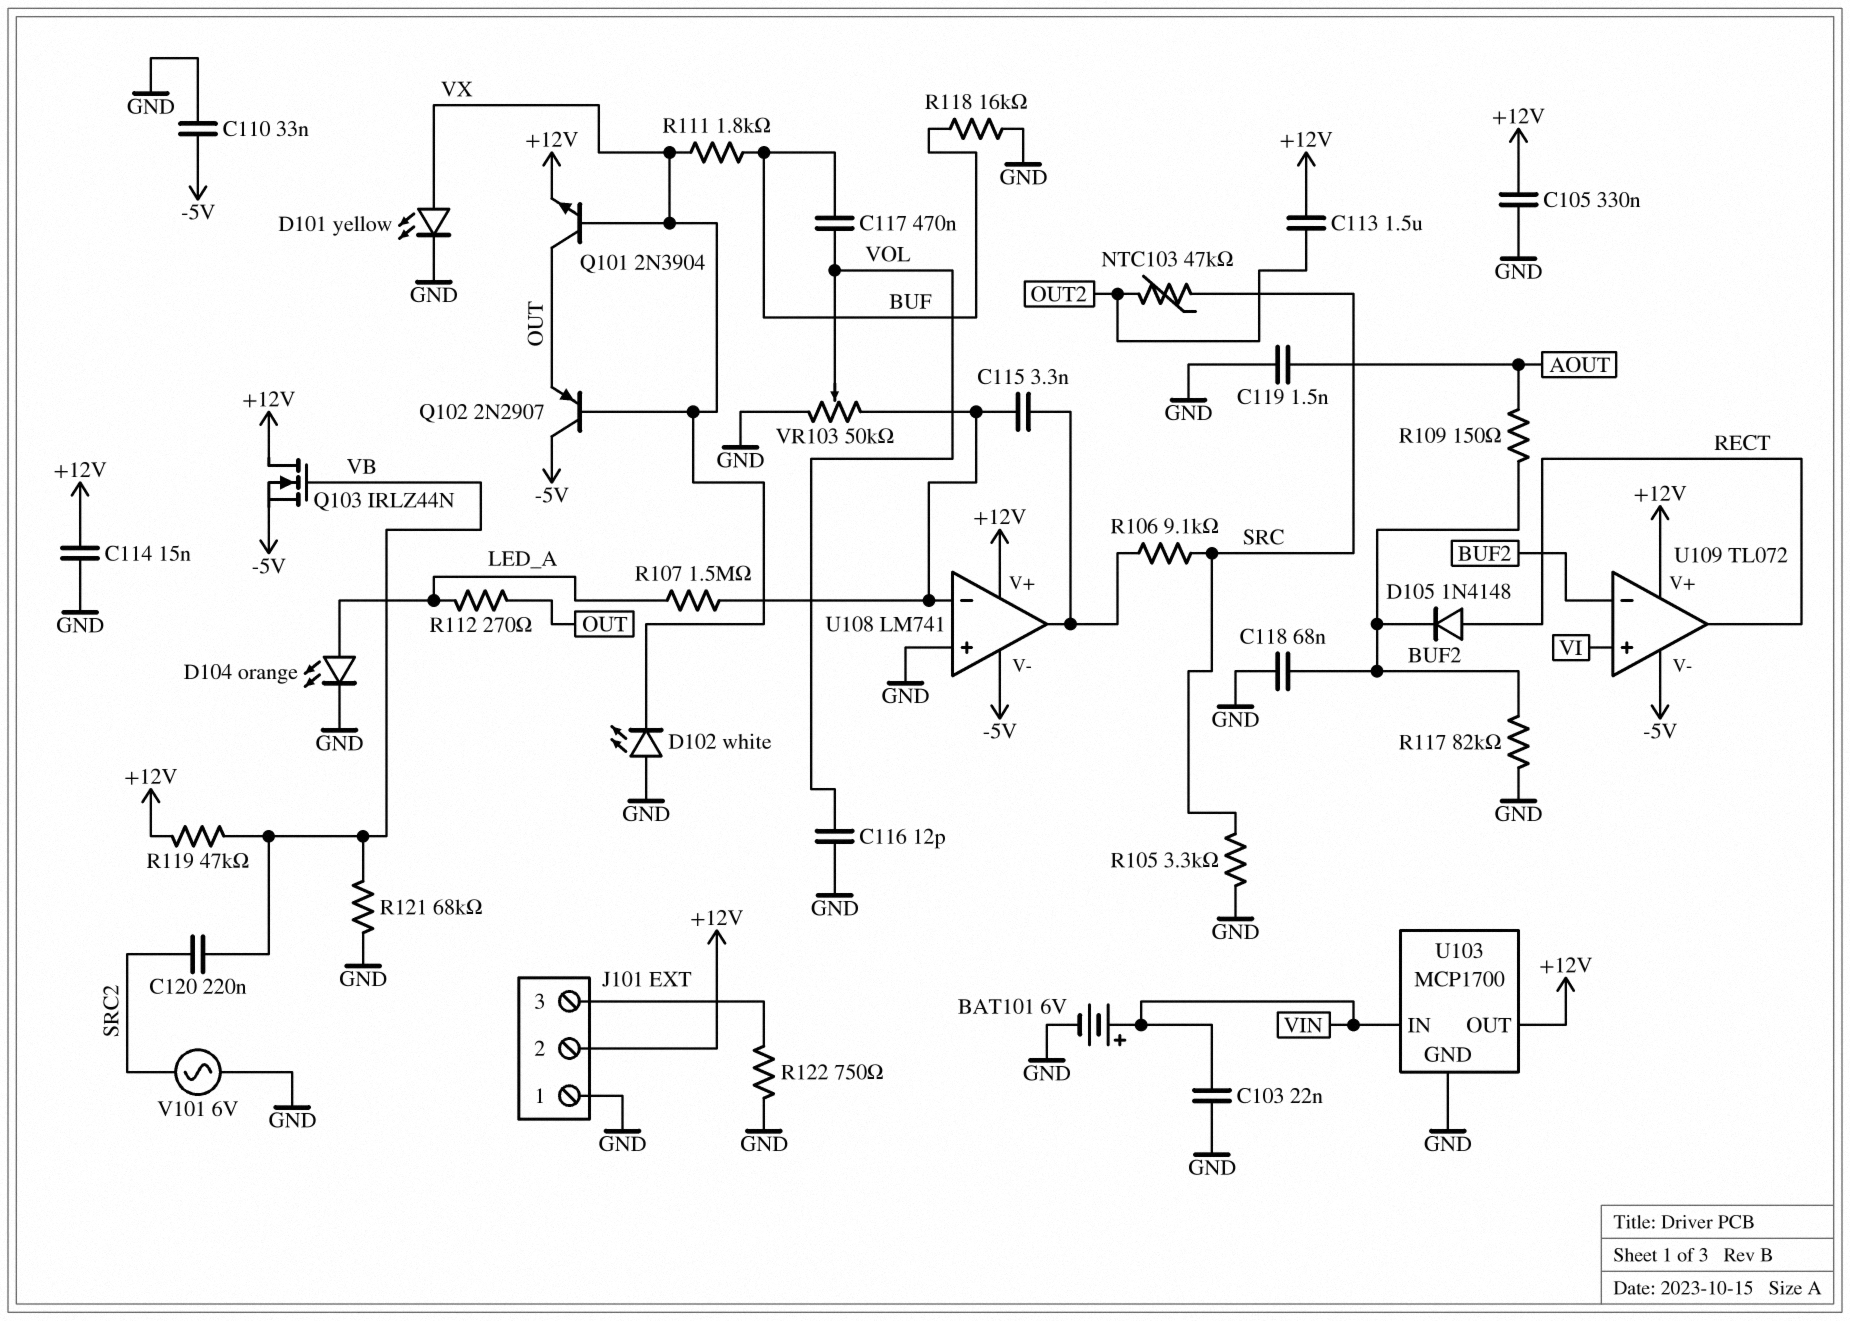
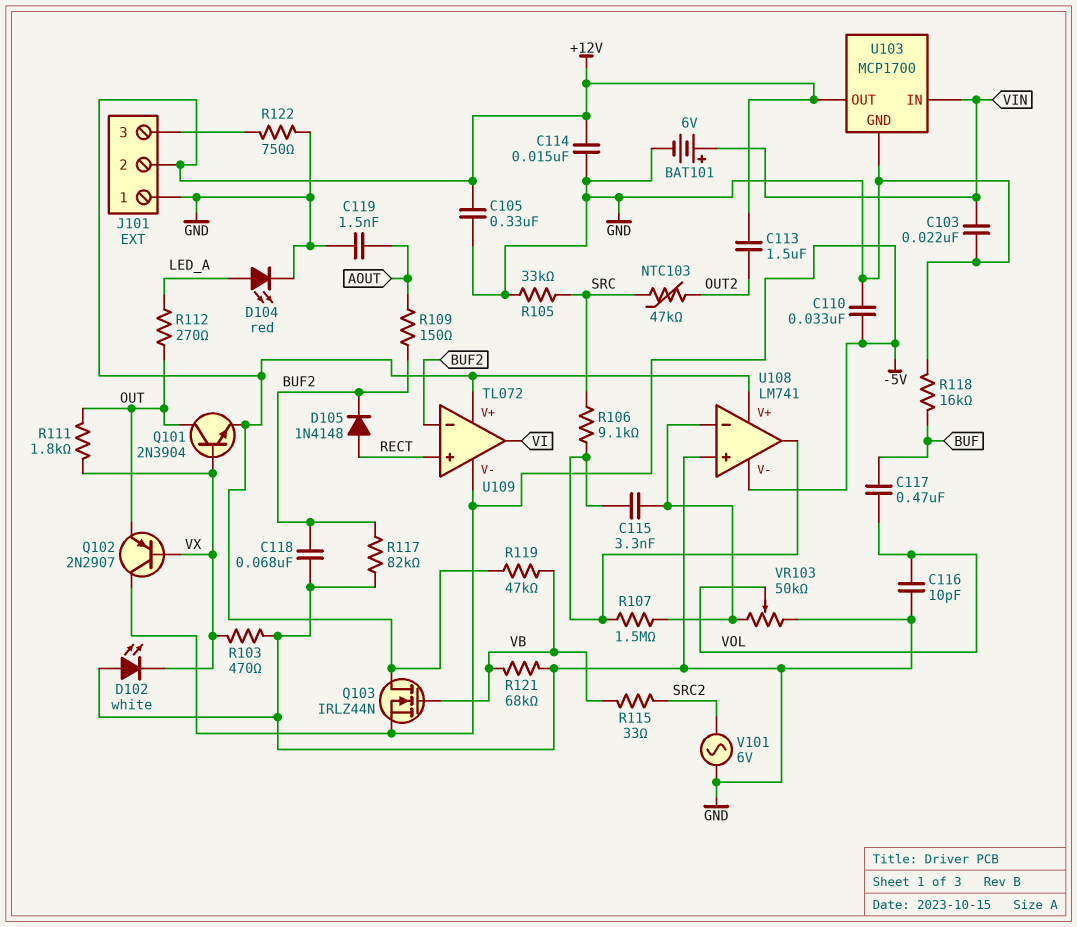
C116: 12pF (GND, VOL) -> 10pF (GND, VOL)
C120: 220nF (SRC2, VB) -> none
D101: LED yellow (A VX, K GND) -> none
D104: LED orange (A LED_A, K GND) -> LED red (A LED_A, K GND)
R103: none -> 470 (GND, VX)
R105: 3.3k (GND, SRC) -> 33k (GND, SRC)
R107: 1.5M (LED_A, U108/in-) -> 1.5M (U108/in-, U108/out)
R111: 1.8k (BUF, VX) -> 1.8k (OUT, VX)
R115: none -> 33 (SRC2, VB)
U109 pin in+: VI -> RECT
U109 pin out: RECT -> VI

